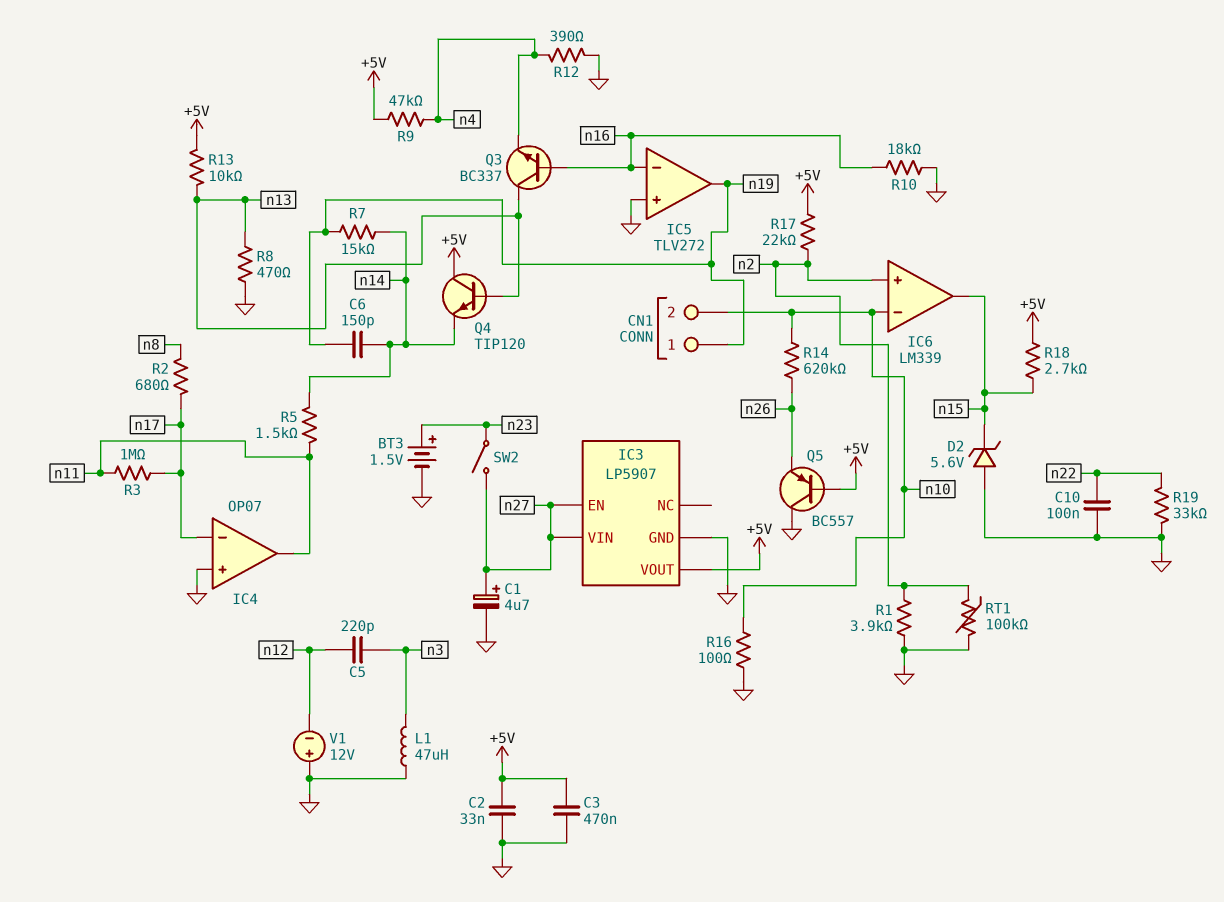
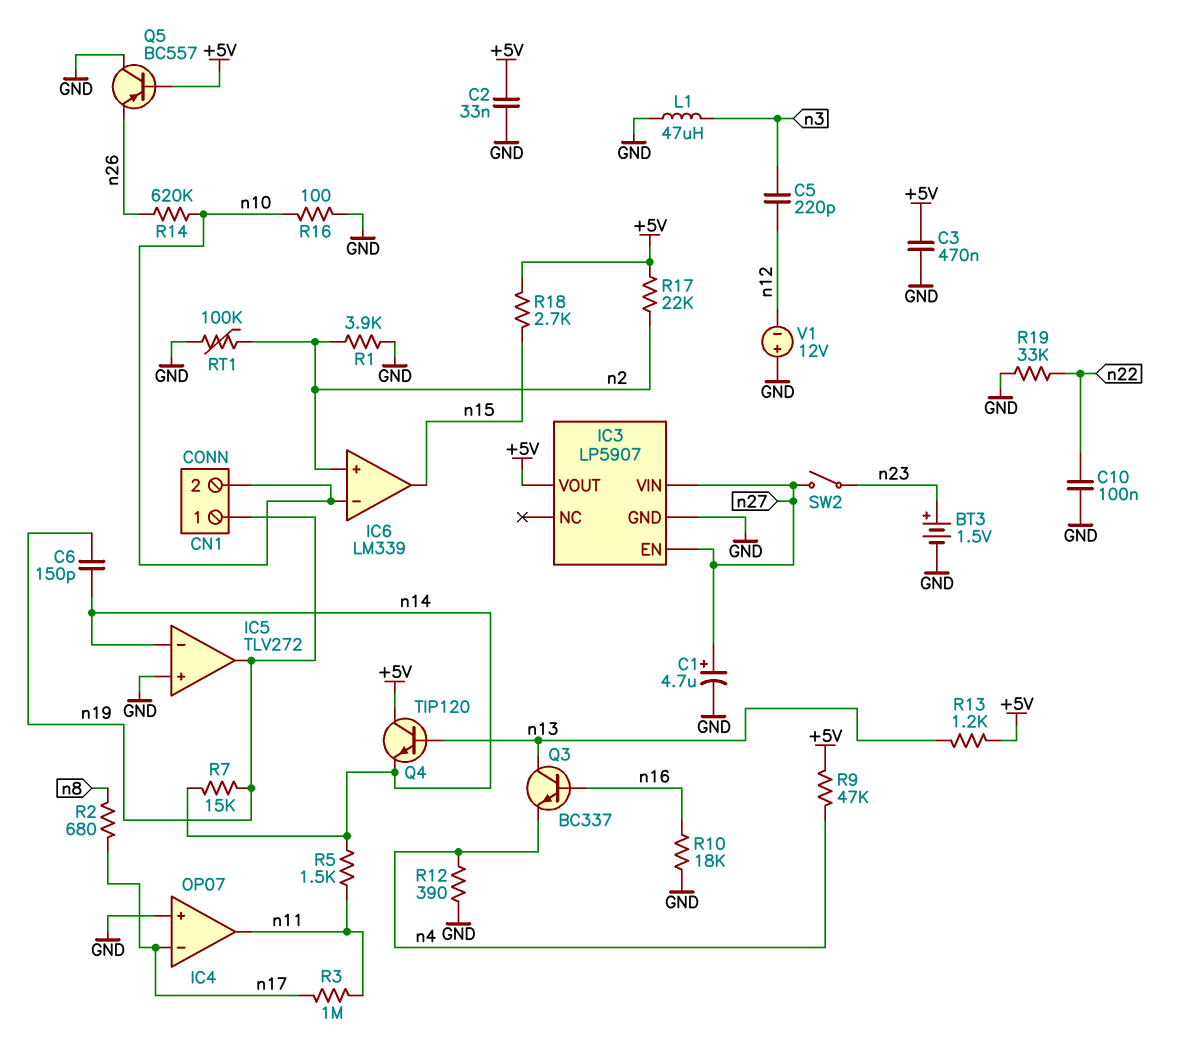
D2: zener 5.6V (A GND, K n15) -> none
IC5 pin in-: n16 -> n14
R8: 470 (GND, n13) -> none
R13: 10k (+5V, n13) -> 1.2k (+5V, n13)

